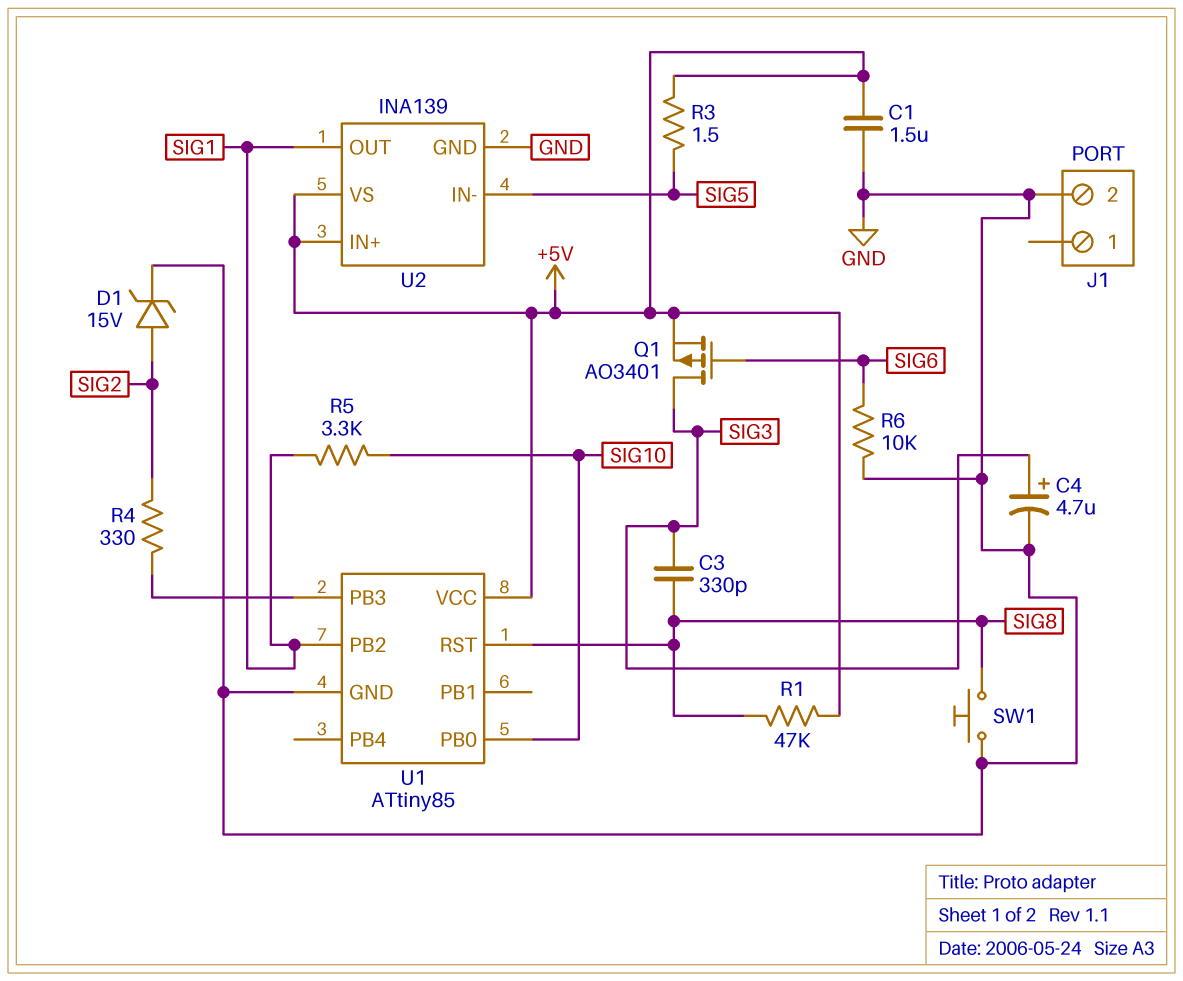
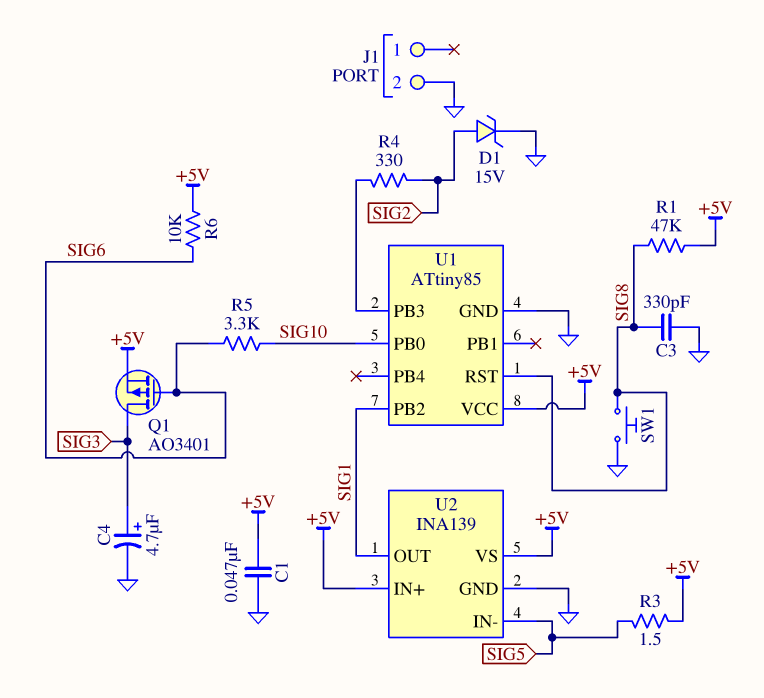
C1: 1.5uF (+5V, GND) -> 47nF (+5V, GND)
C3: 330pF (SIG3, SIG8) -> 330pF (GND, SIG8)
R5: 3.3k (SIG1, SIG10) -> 3.3k (SIG6, SIG10)
R6: 10k (GND, SIG6) -> 10k (+5V, SIG6)

